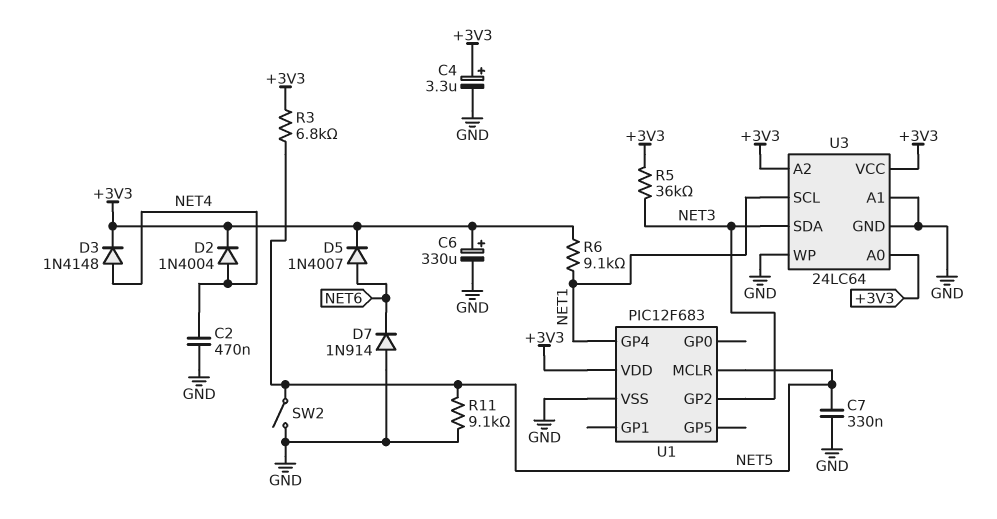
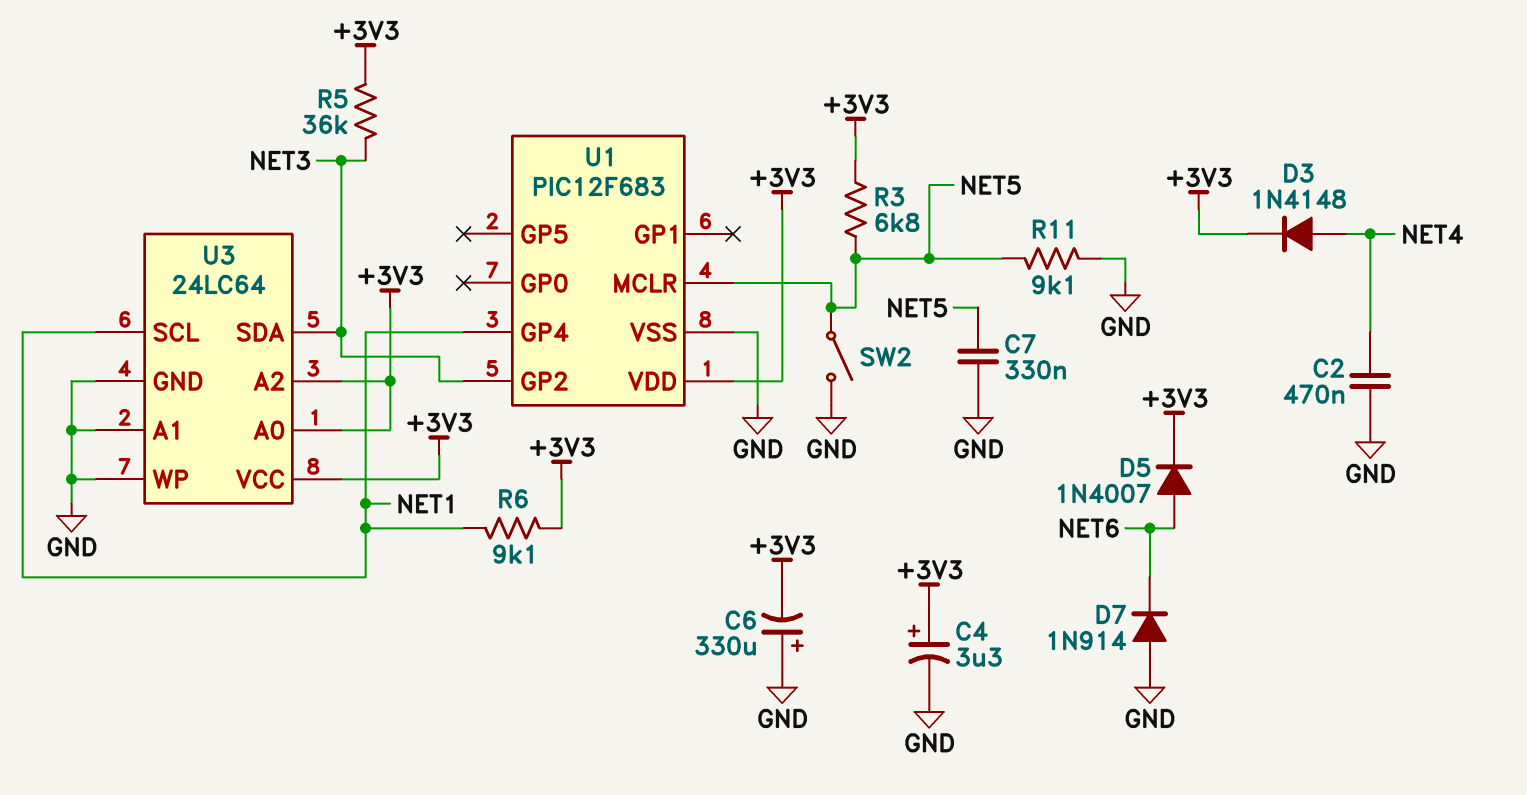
C6: 330uF (plus +3V3, minus GND) -> 330uF (plus GND, minus +3V3)
D2: diode 1N4004 (A NET4, K +3V3) -> none

